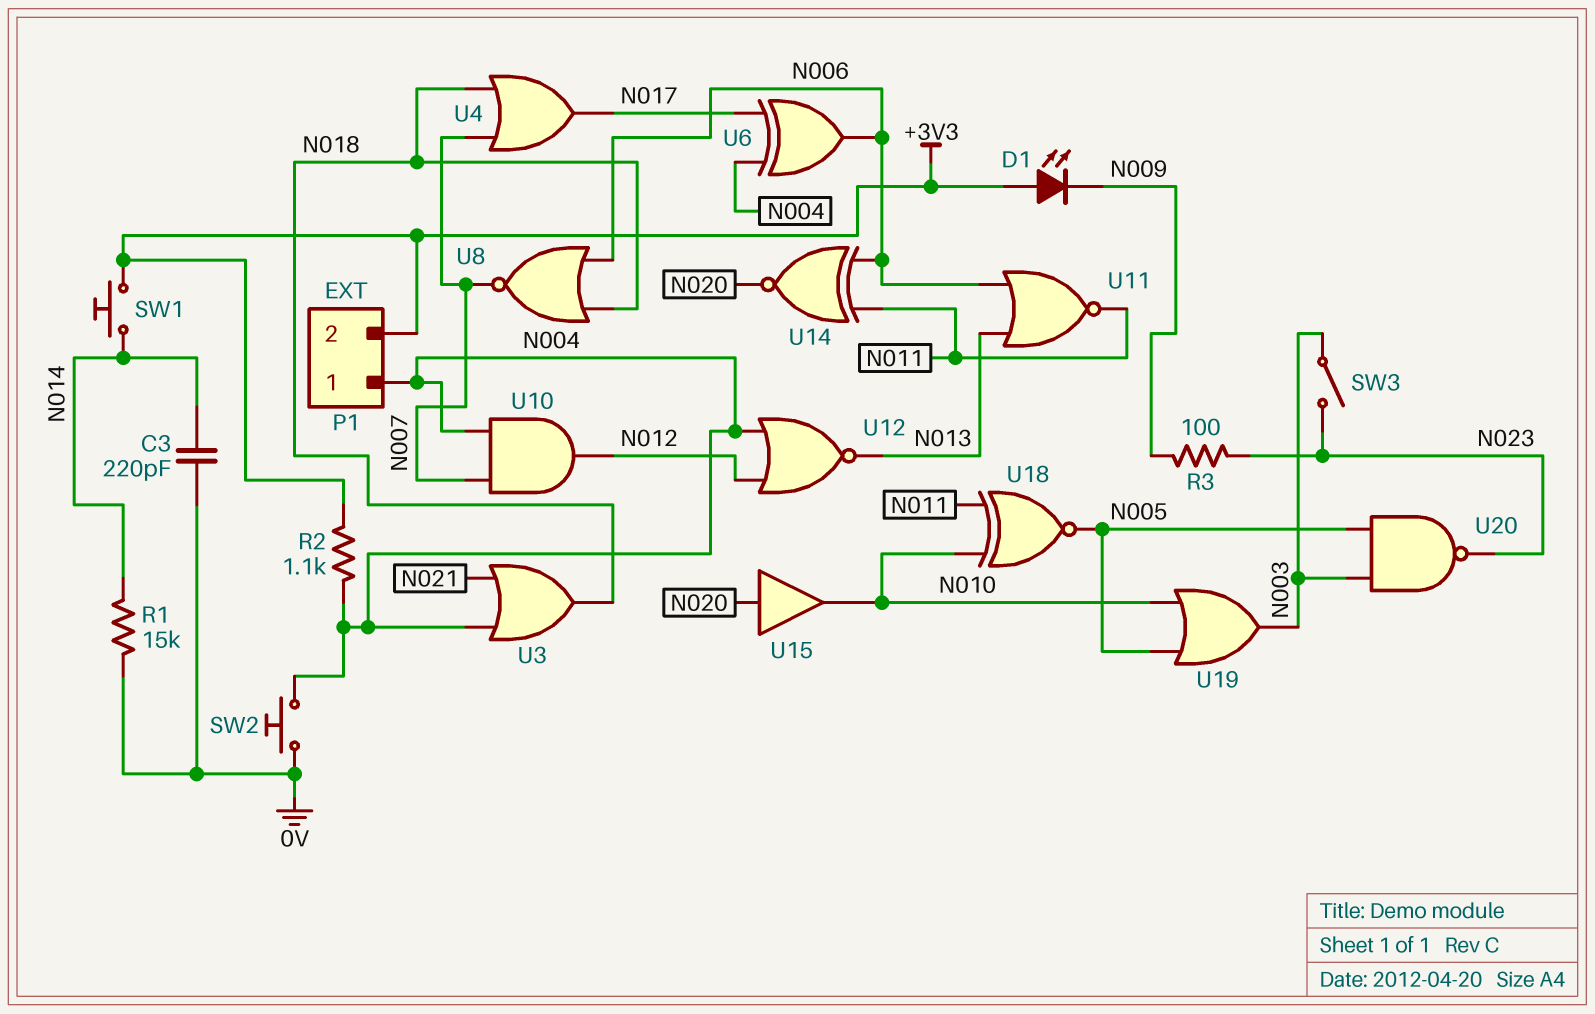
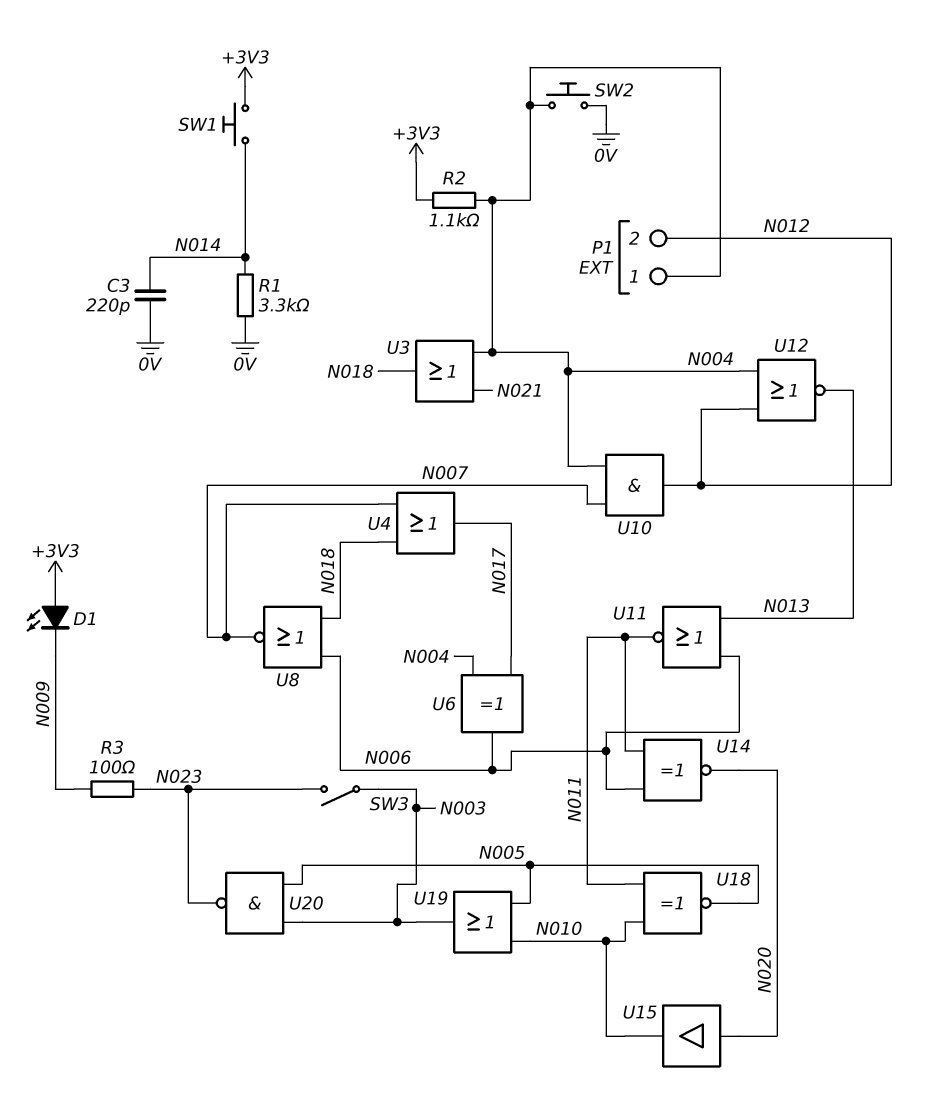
P1 pin 2: +3V3 -> N012
R1: 15k (0V, N014) -> 3.3k (0V, N014)

